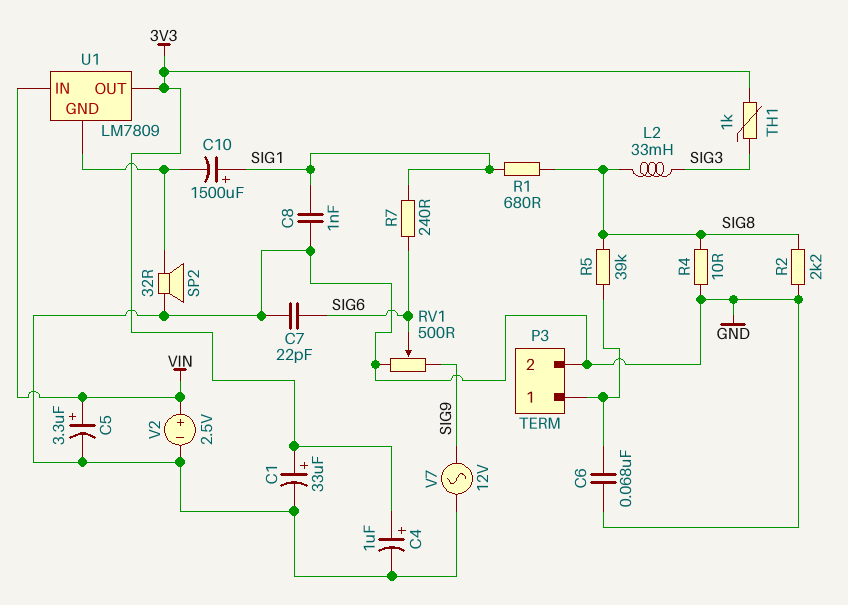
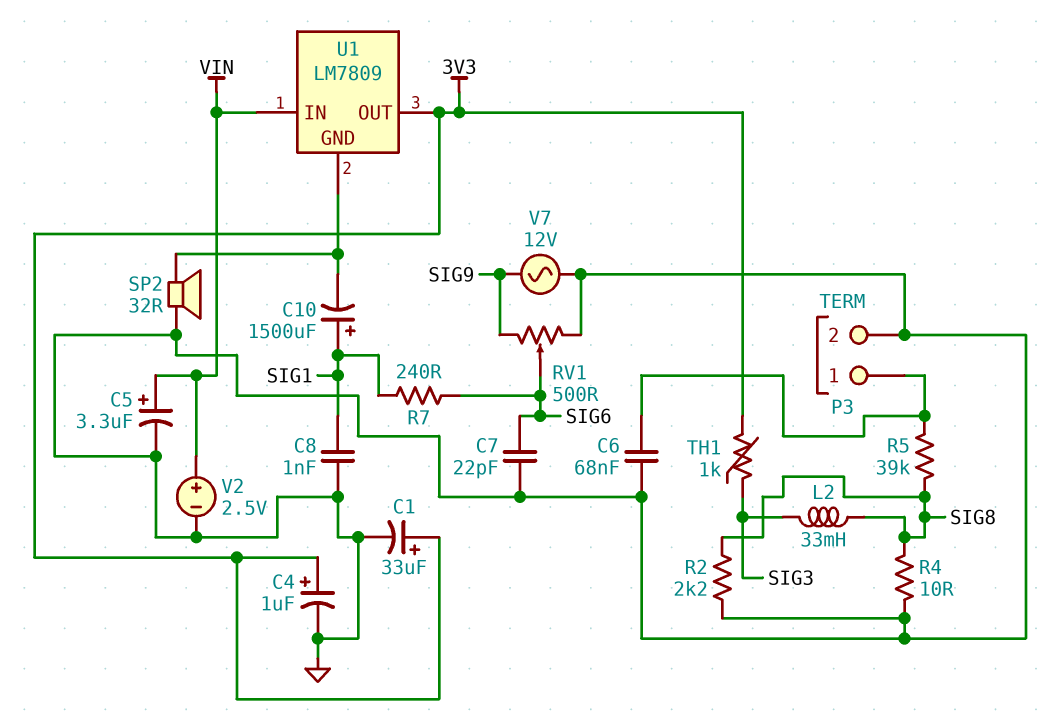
R1: 680 (SIG1, SIG8) -> none

